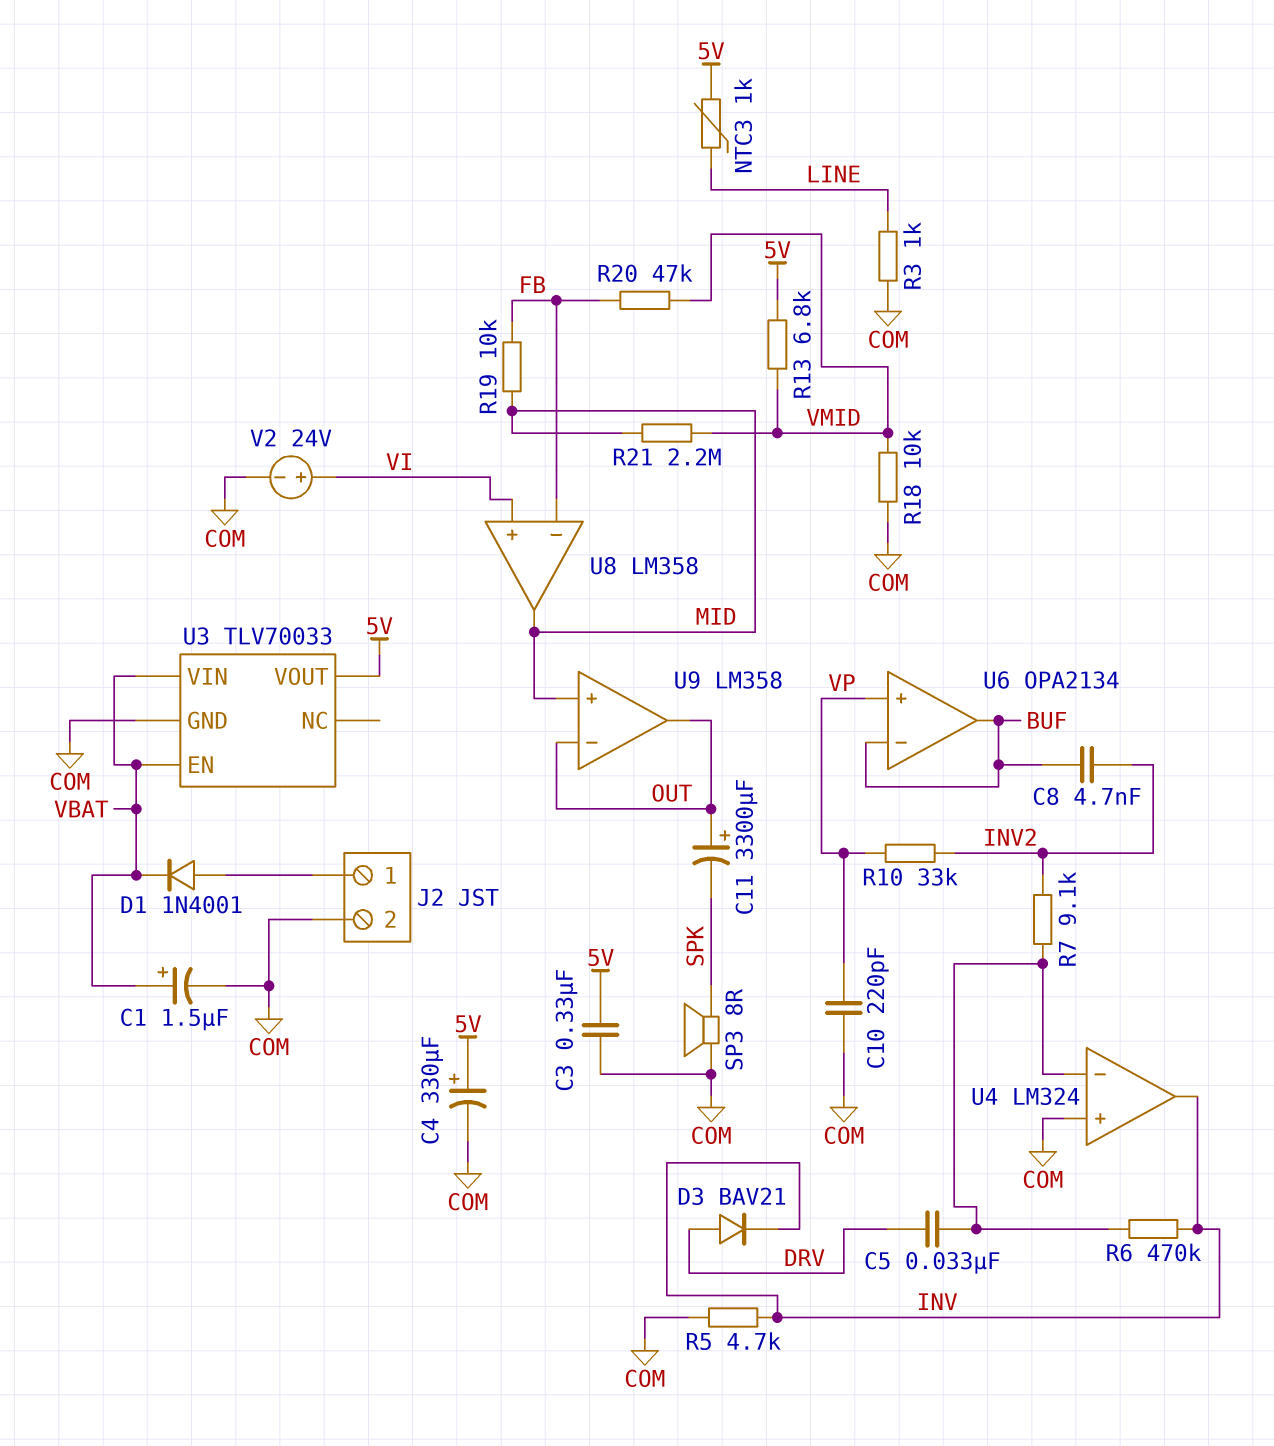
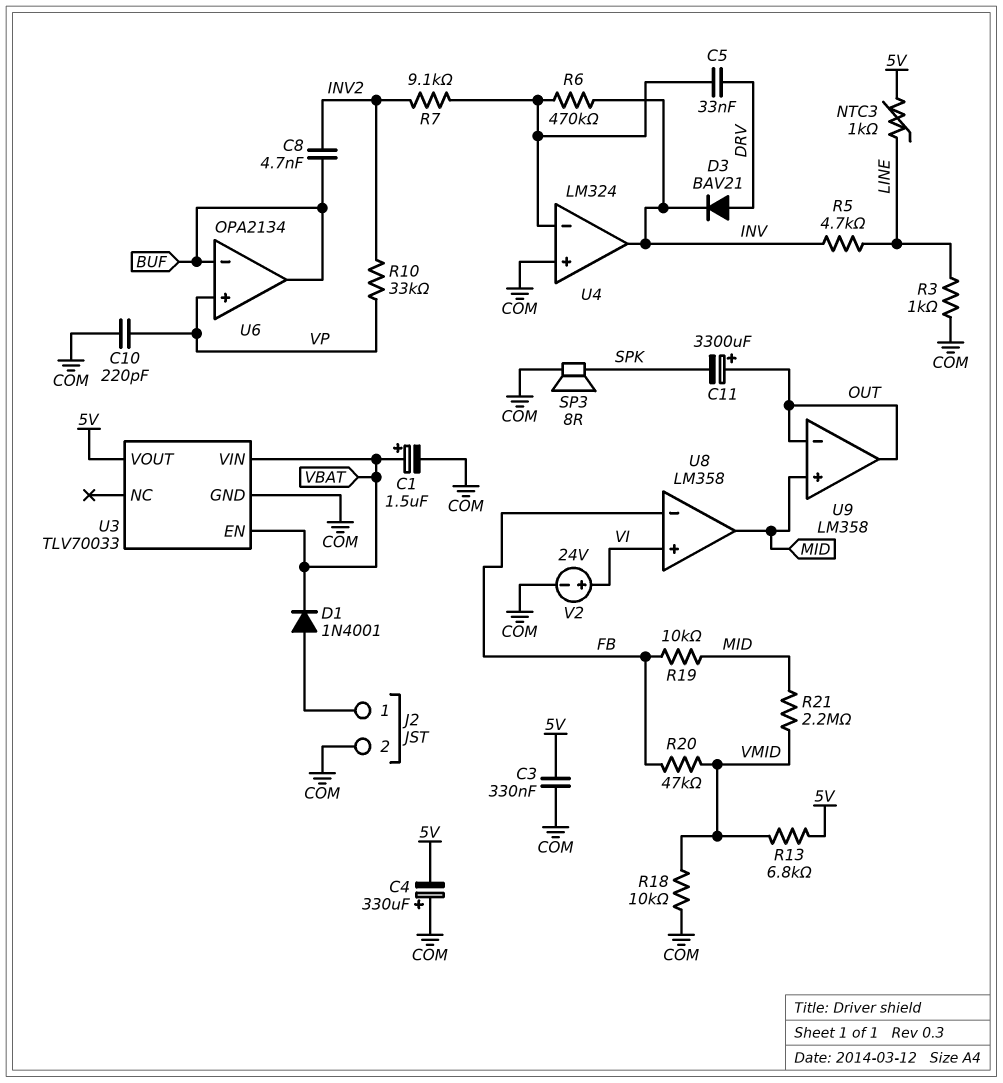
C4: 330uF (plus 5V, minus COM) -> 330uF (plus COM, minus 5V)
R5: 4.7k (COM, INV) -> 4.7k (INV, LINE)

